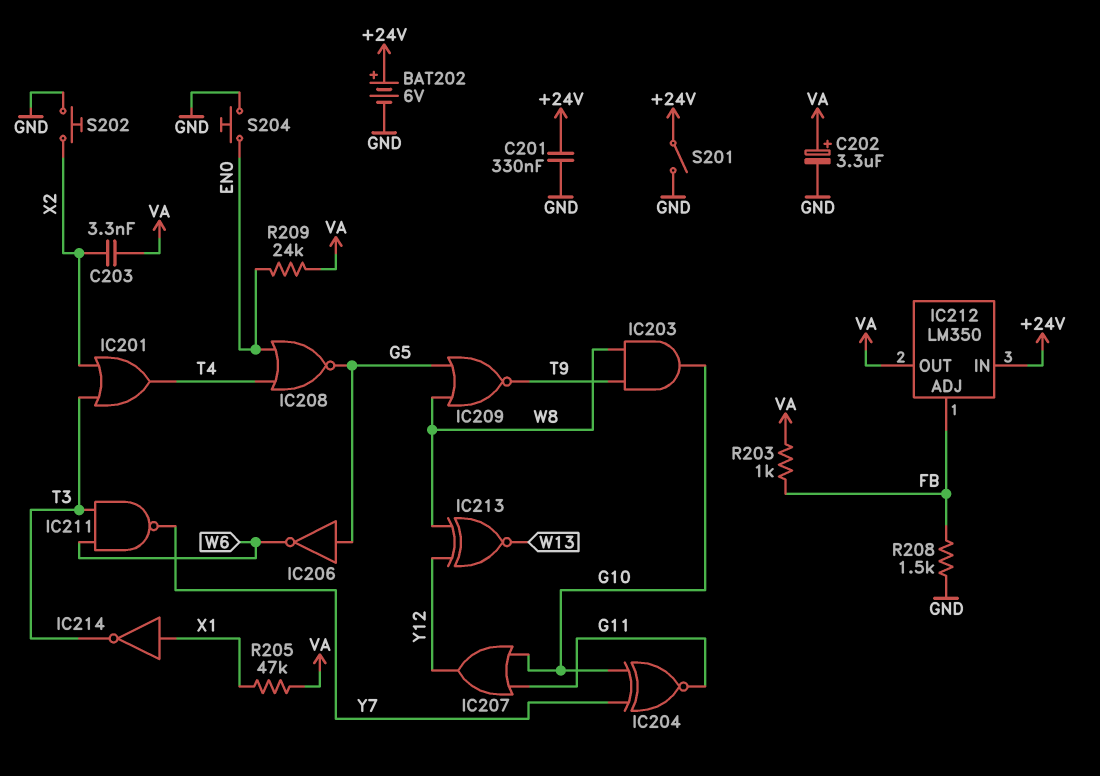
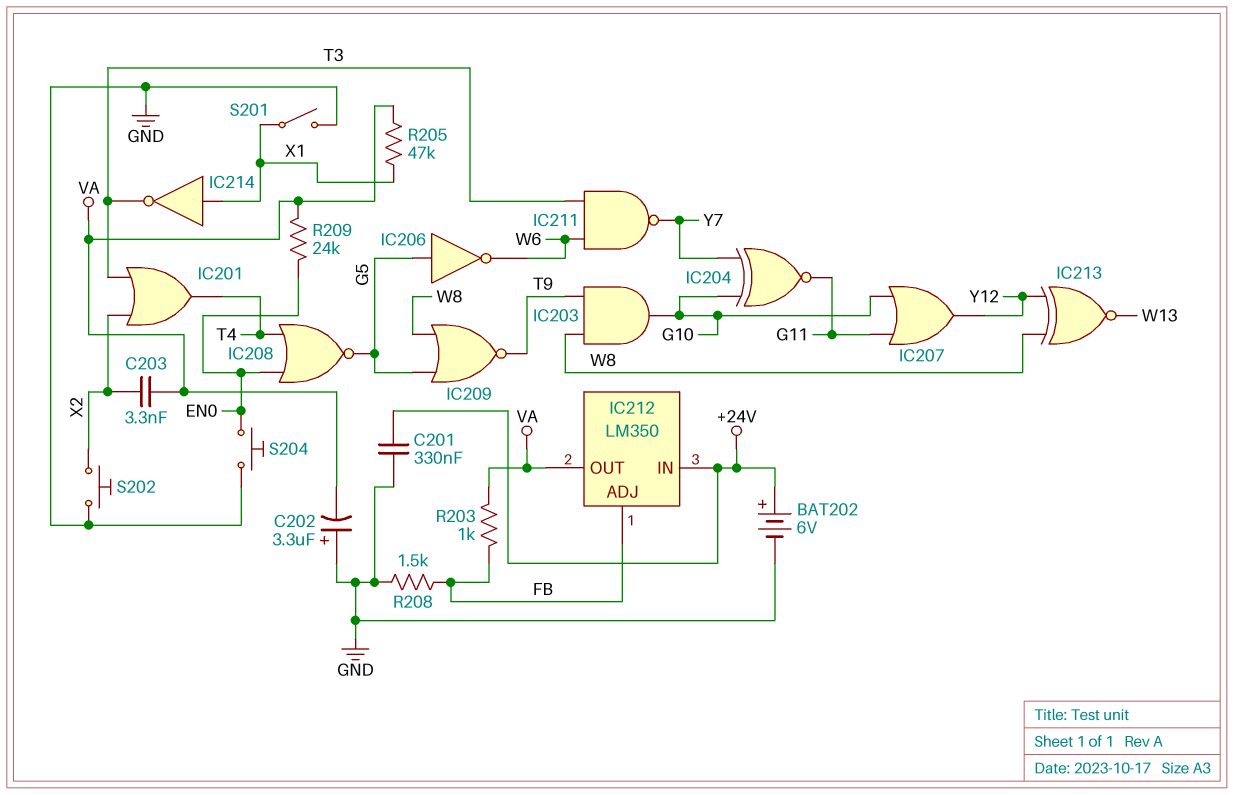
C202: 3.3uF (plus VA, minus GND) -> 3.3uF (plus GND, minus VA)
S201: switch (+24V, GND) -> switch (GND, X1)

